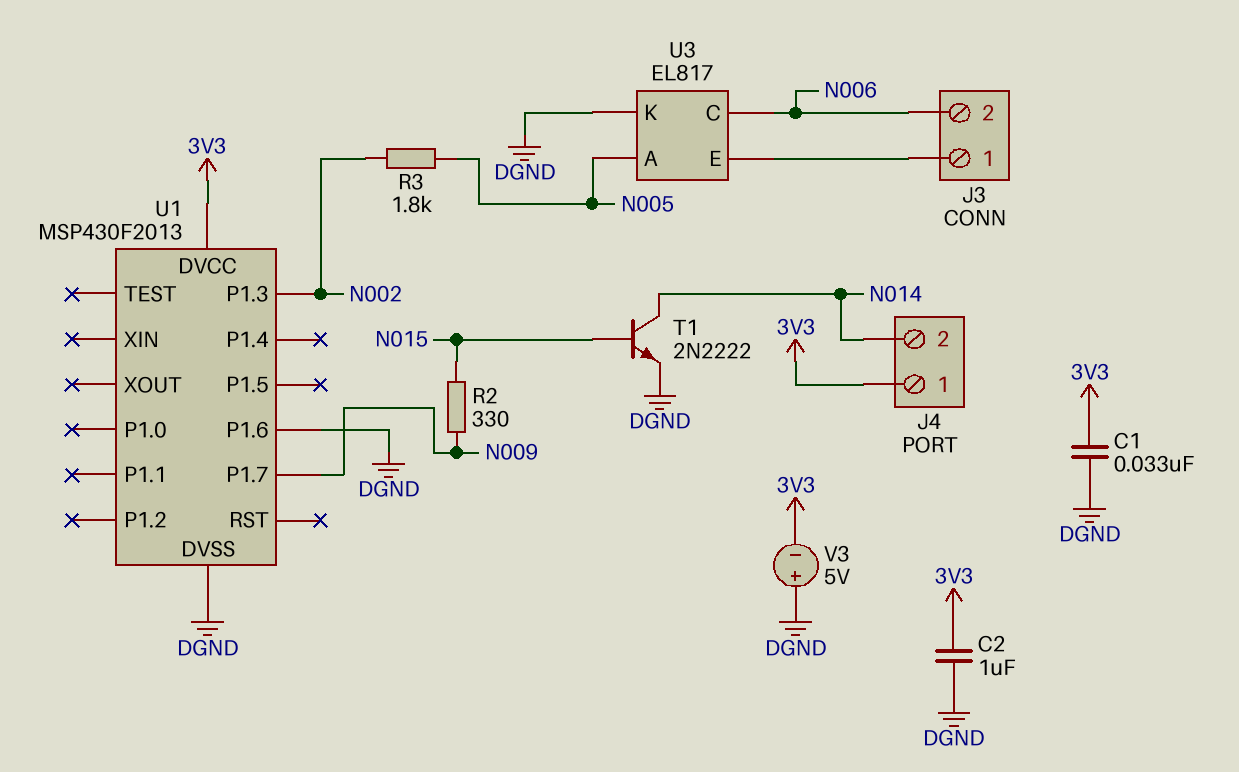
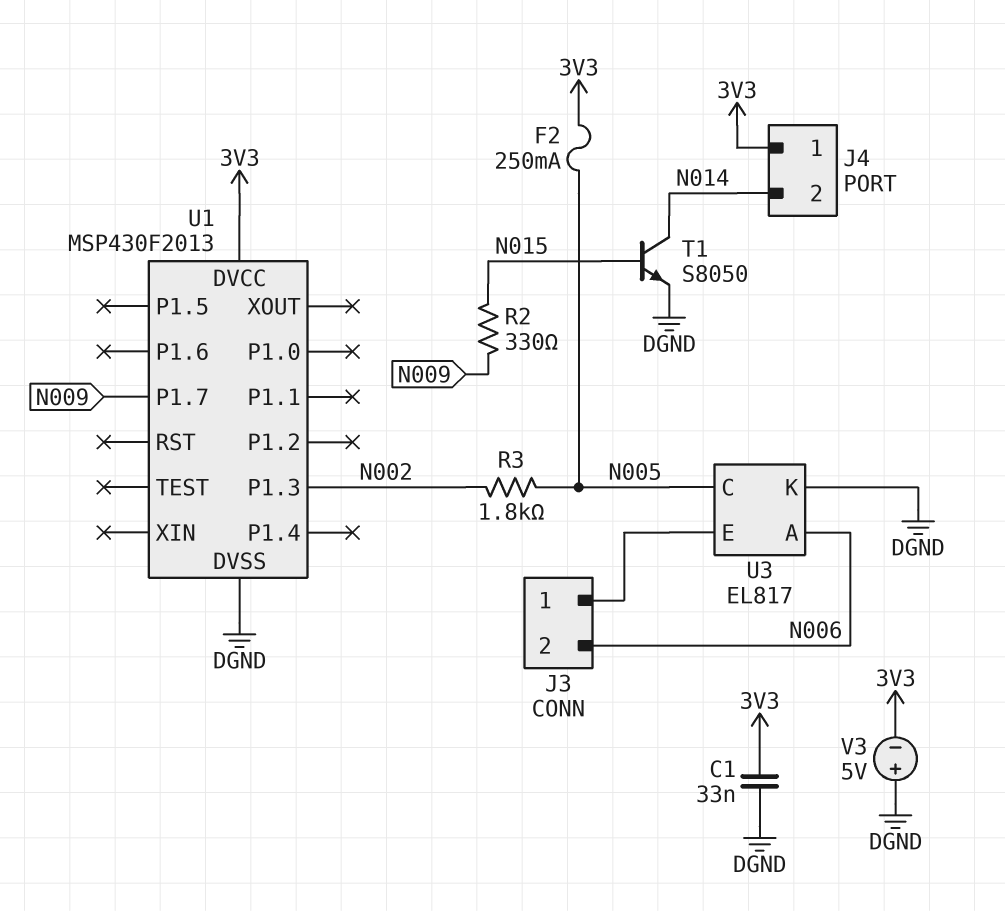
C2: 1uF (3V3, DGND) -> none
F2: none -> 250mA (3V3, N005)
T1: NPN 2N2222 (B N015, C N014, E DGND) -> NPN S8050 (B N015, C N014, E DGND)
U1 pin P1.6: DGND -> none
U3 pin A: N005 -> N006
U3 pin C: N006 -> N005

